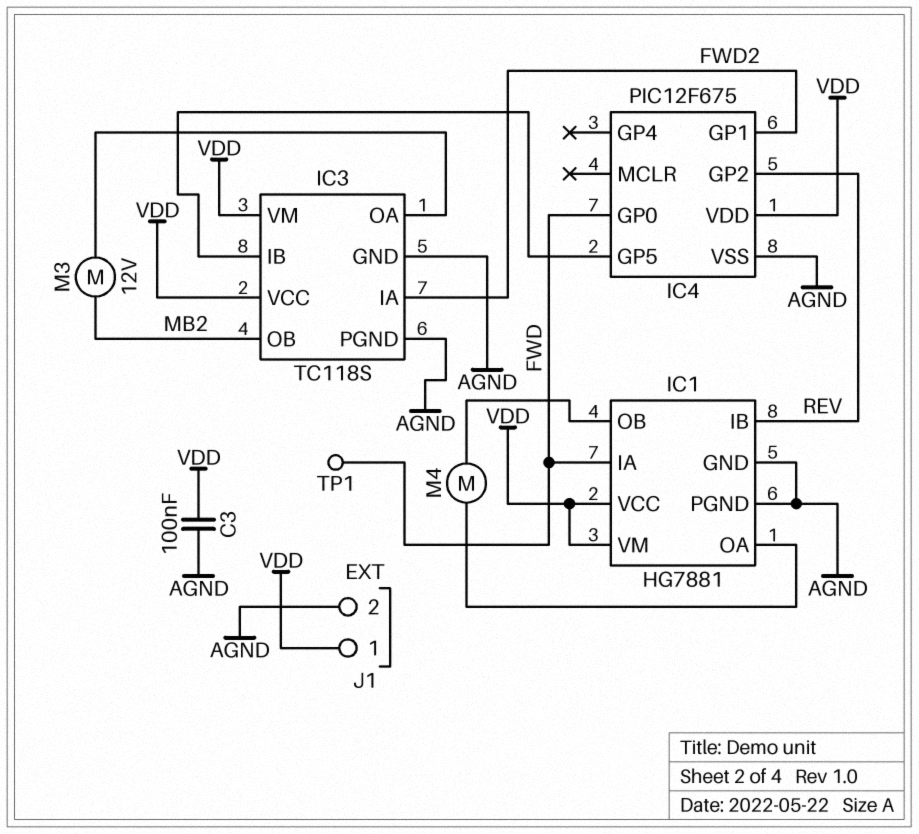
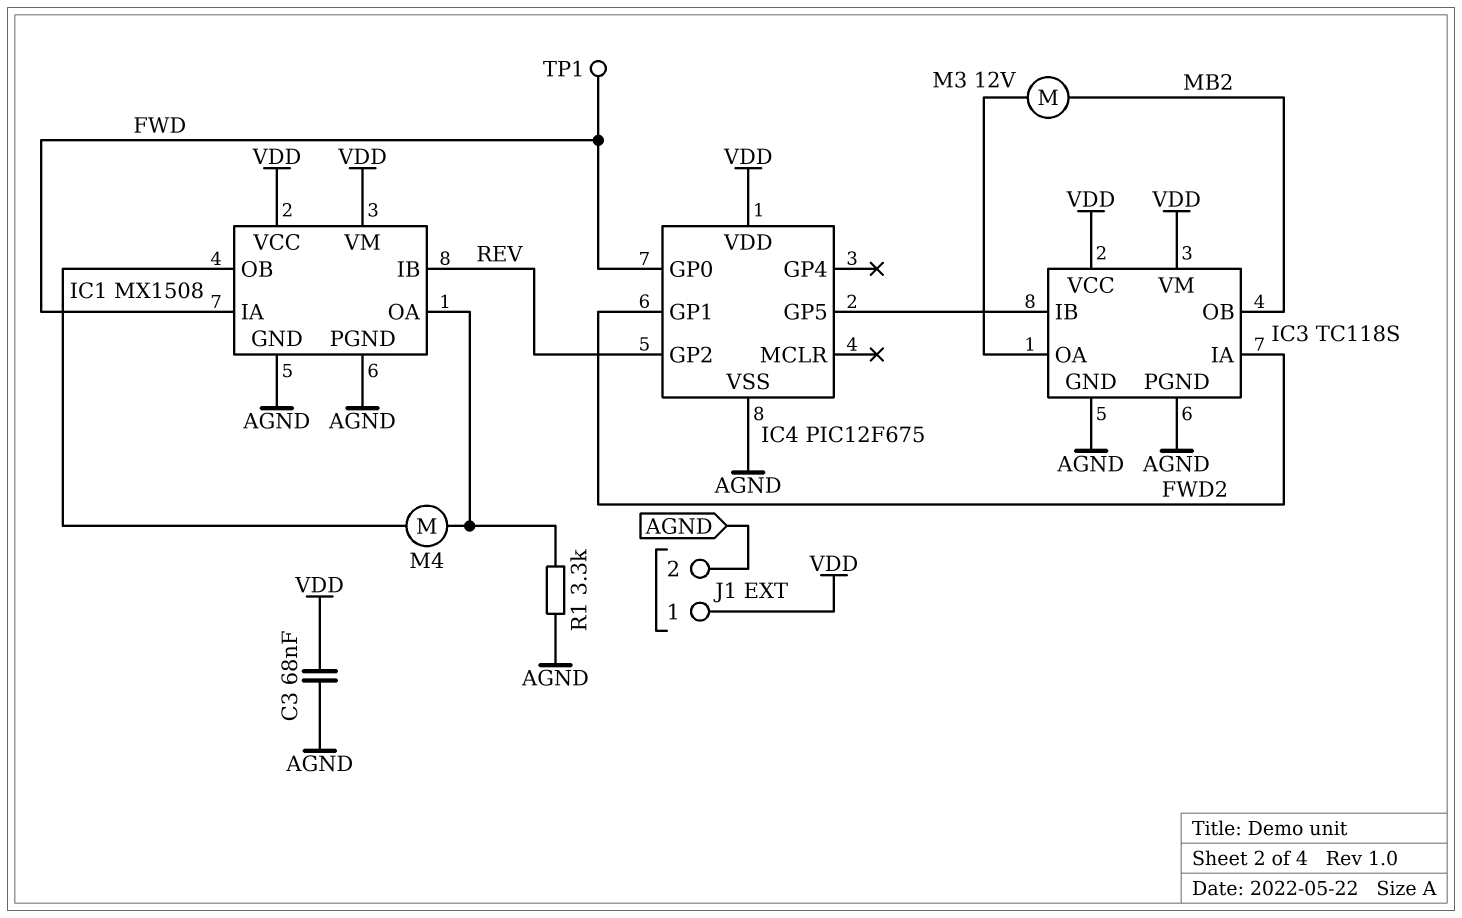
C3: 100nF (AGND, VDD) -> 68nF (AGND, VDD)
IC1: HG7881 -> MX1508
R1: none -> 3.3k (AGND, IC1/OA)

